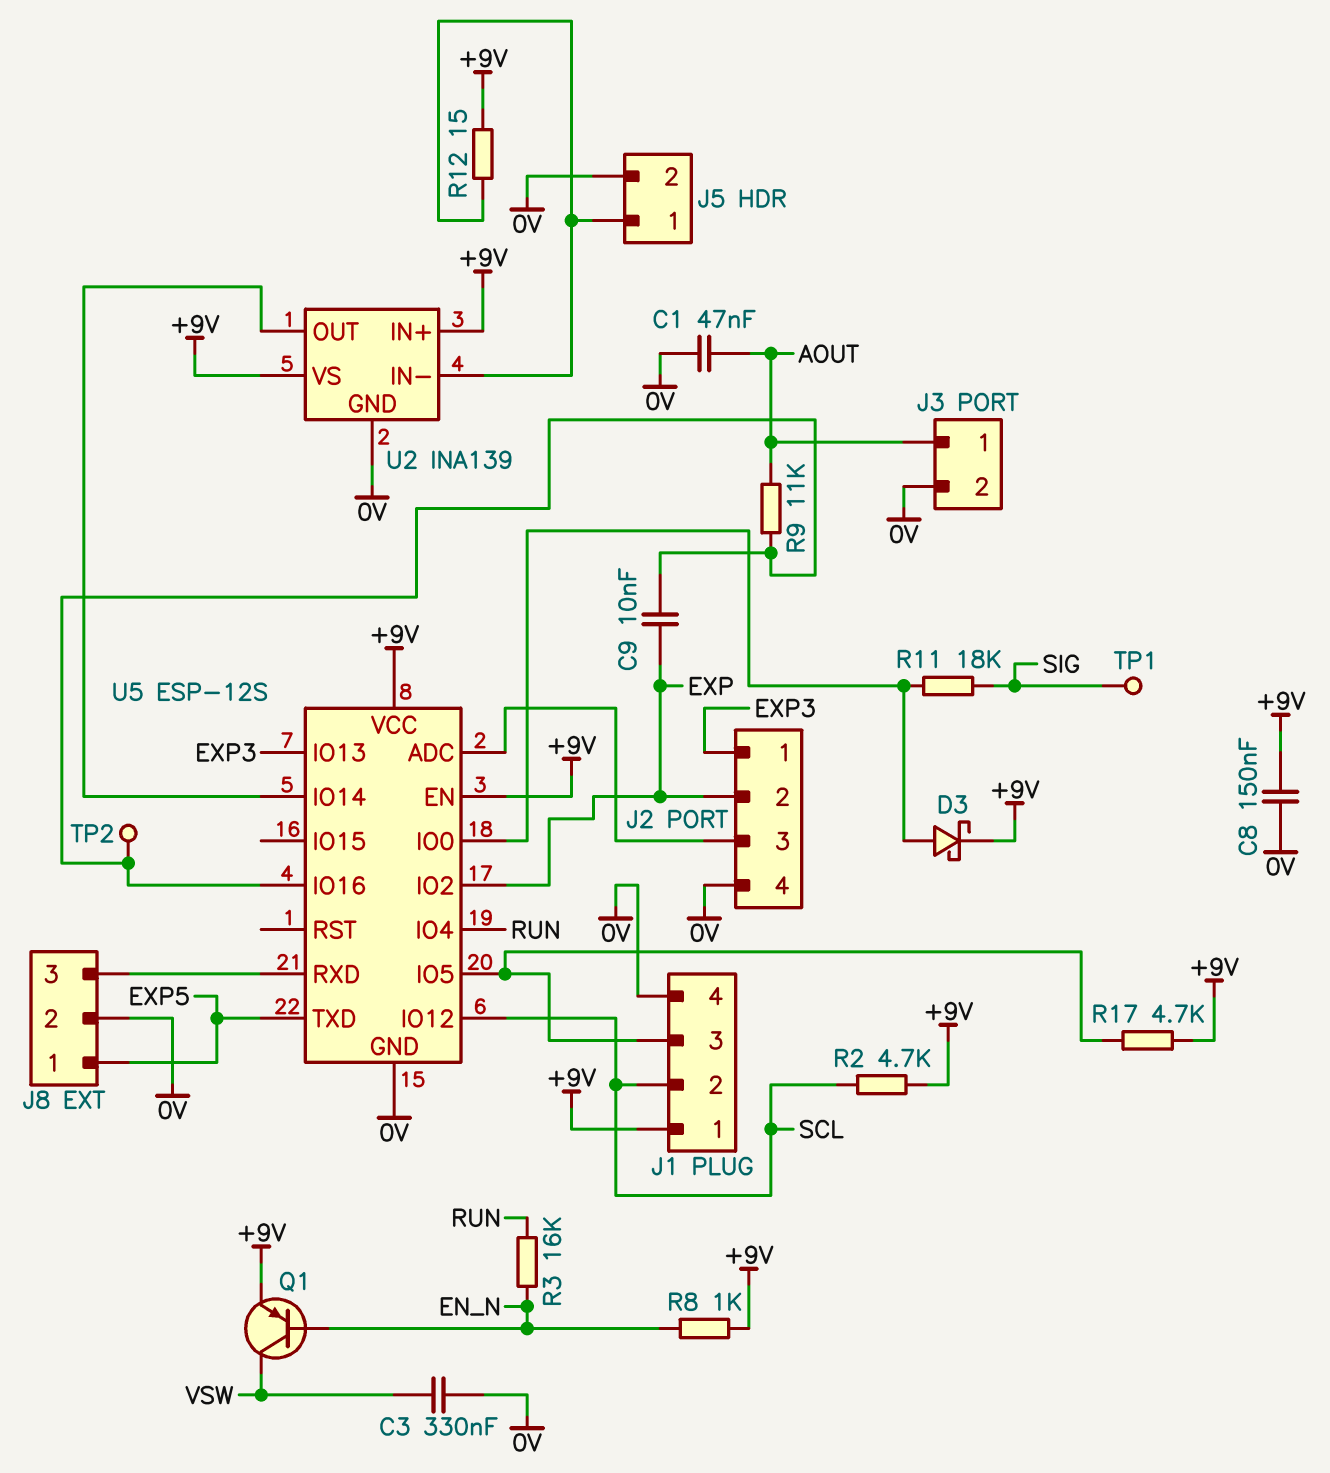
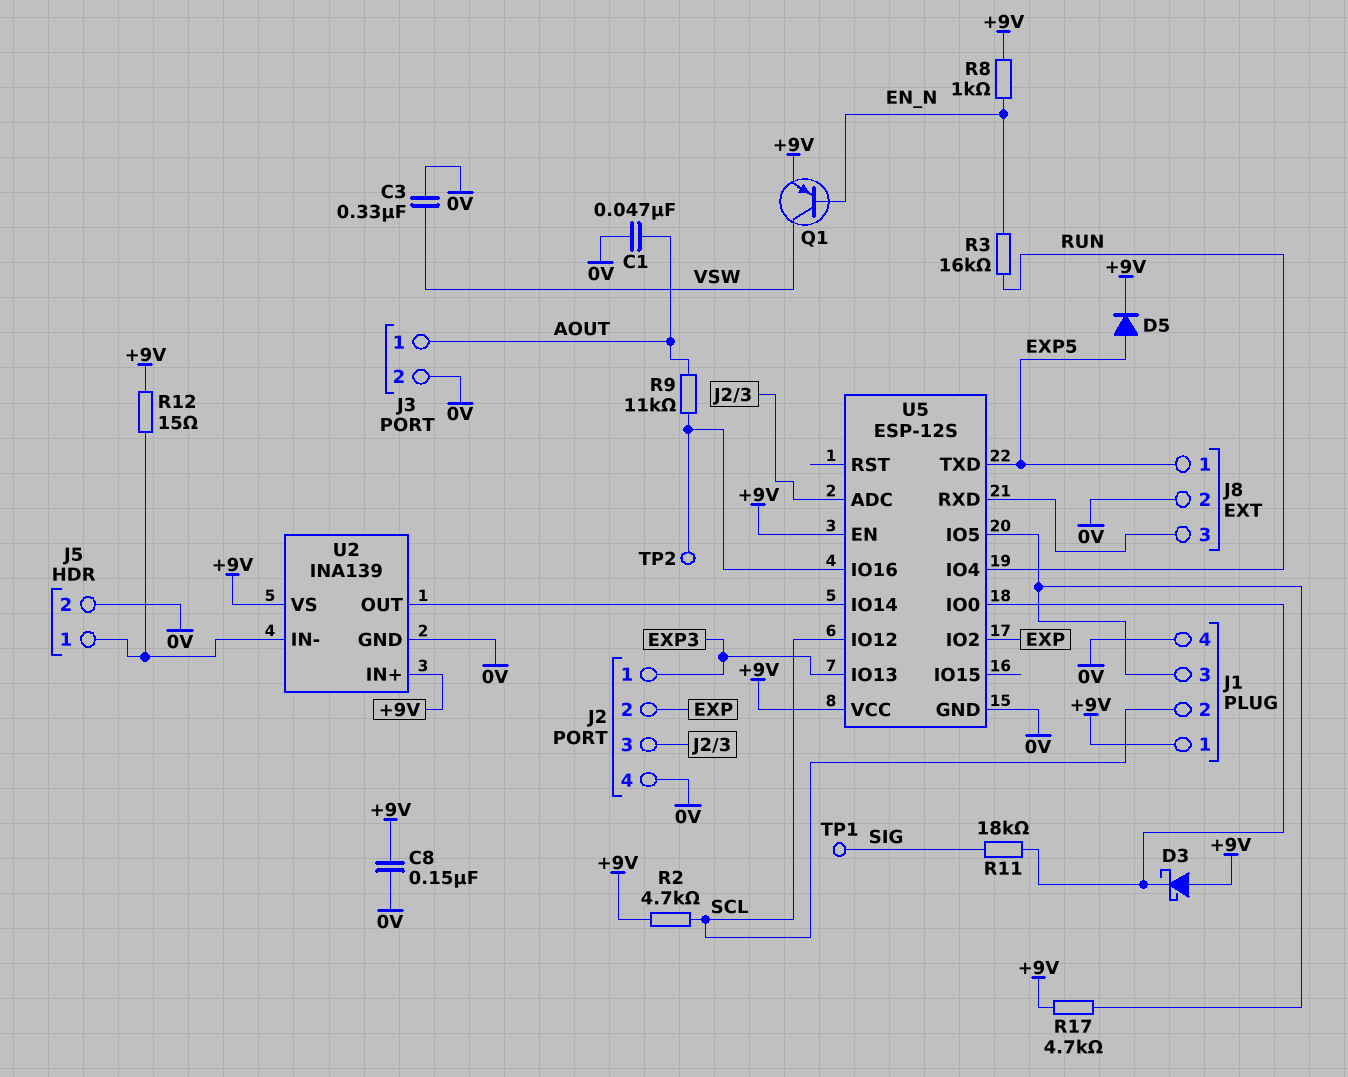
C9: 10nF (EXP, U5/IO16) -> none
D3: schottky (A U5/IO0, K +9V) -> schottky (A +9V, K U5/IO0)
D5: none -> diode (A EXP5, K +9V)

